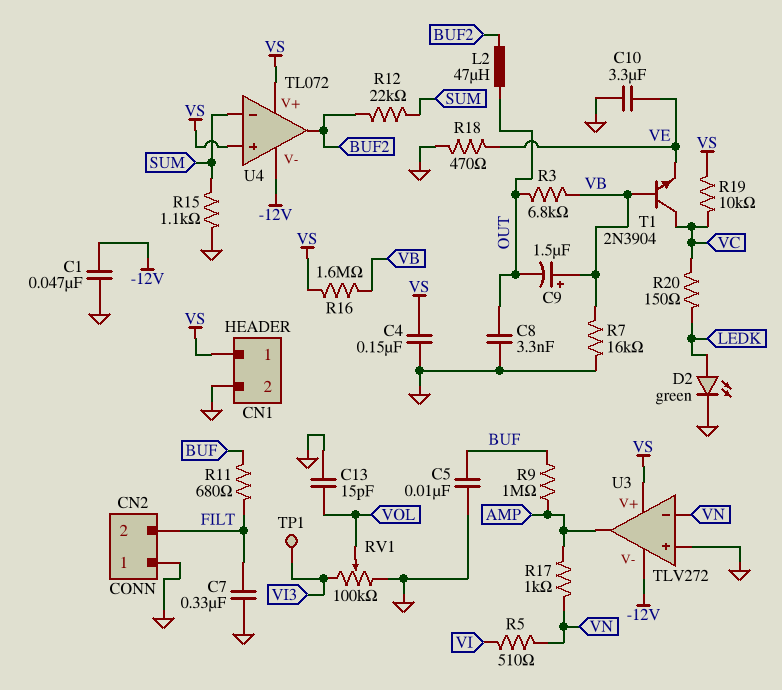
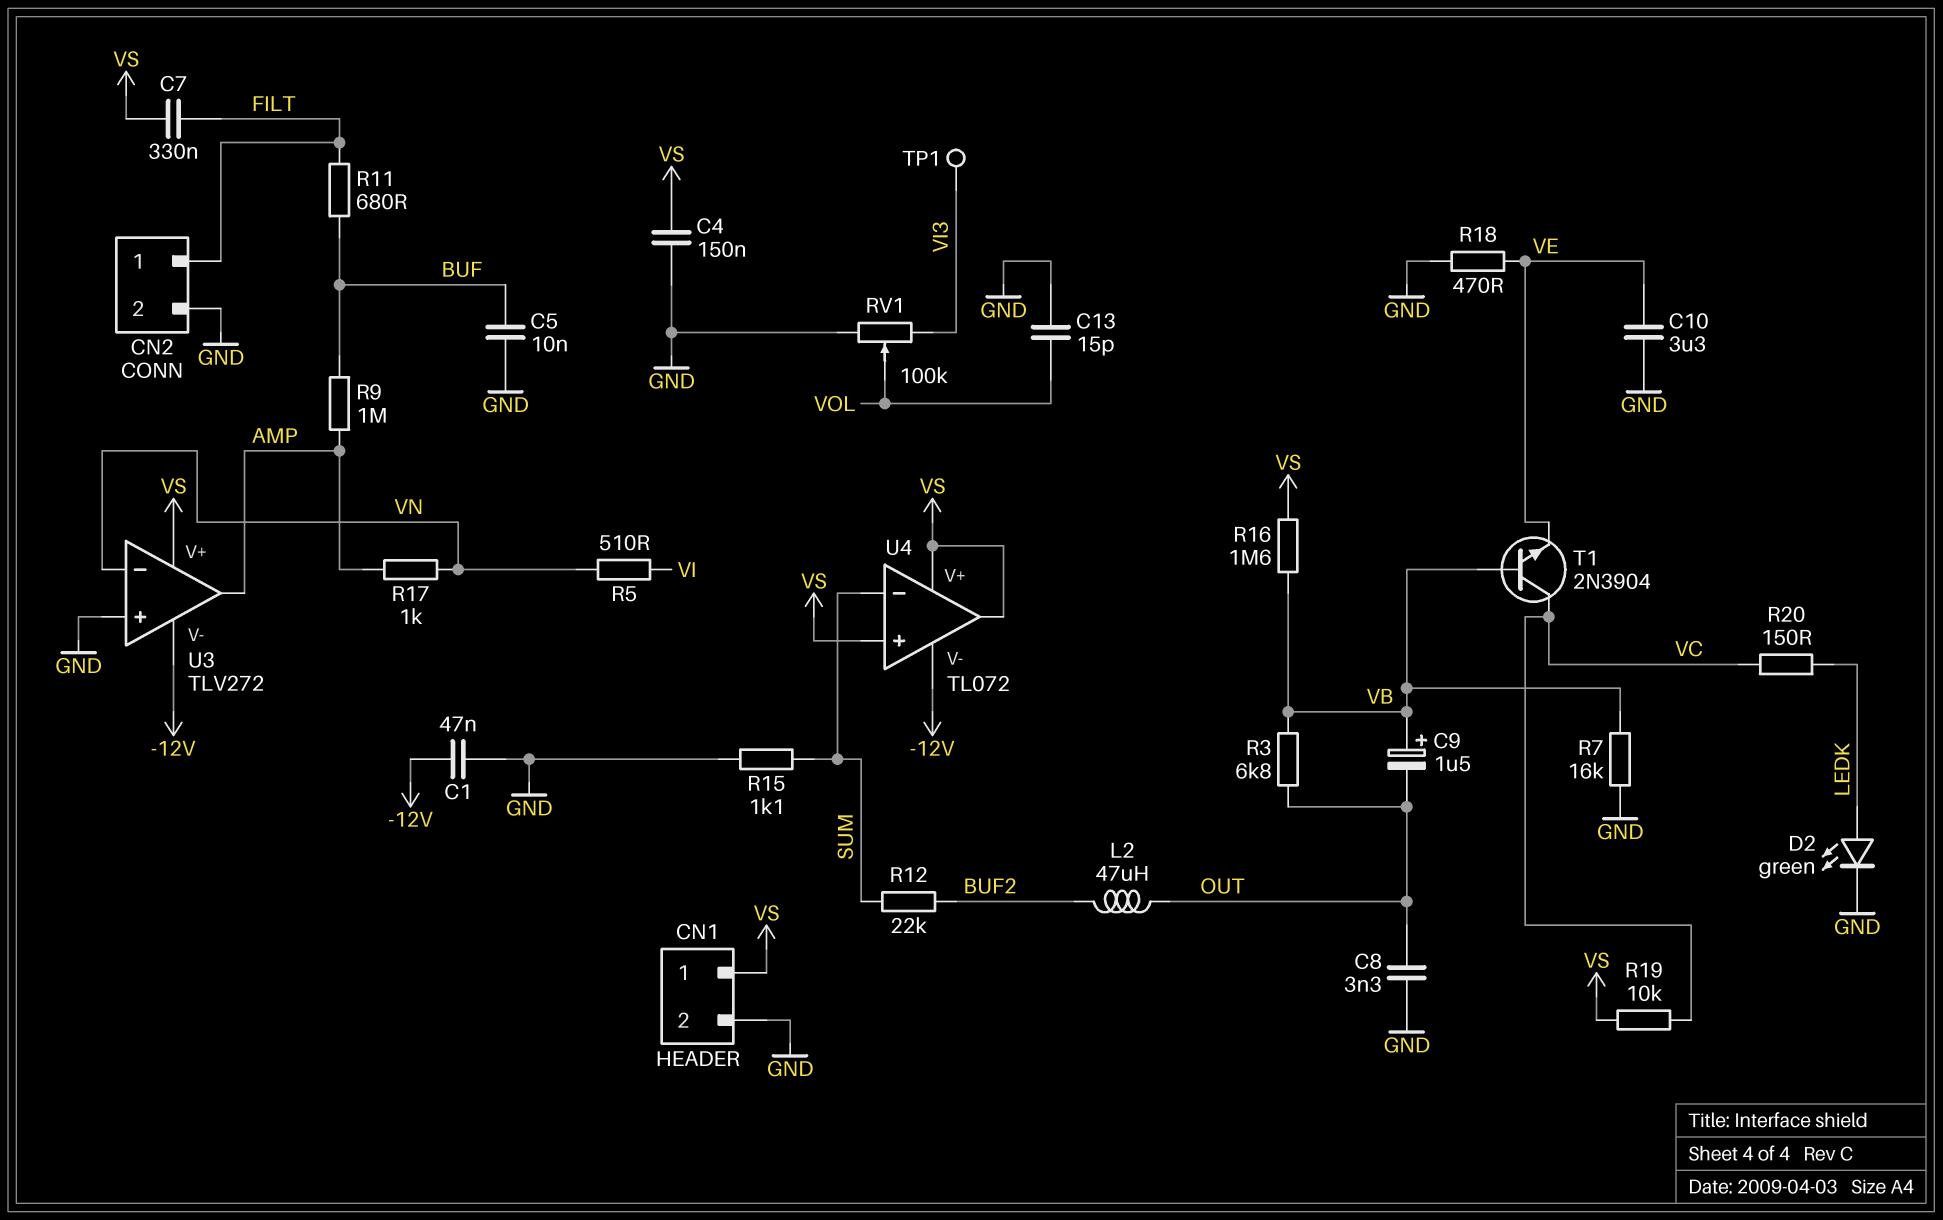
C7: 330nF (FILT, GND) -> 330nF (FILT, VS)
CN2 pin 1: GND -> FILT
CN2 pin 2: FILT -> GND
U4 pin out: BUF2 -> VS

